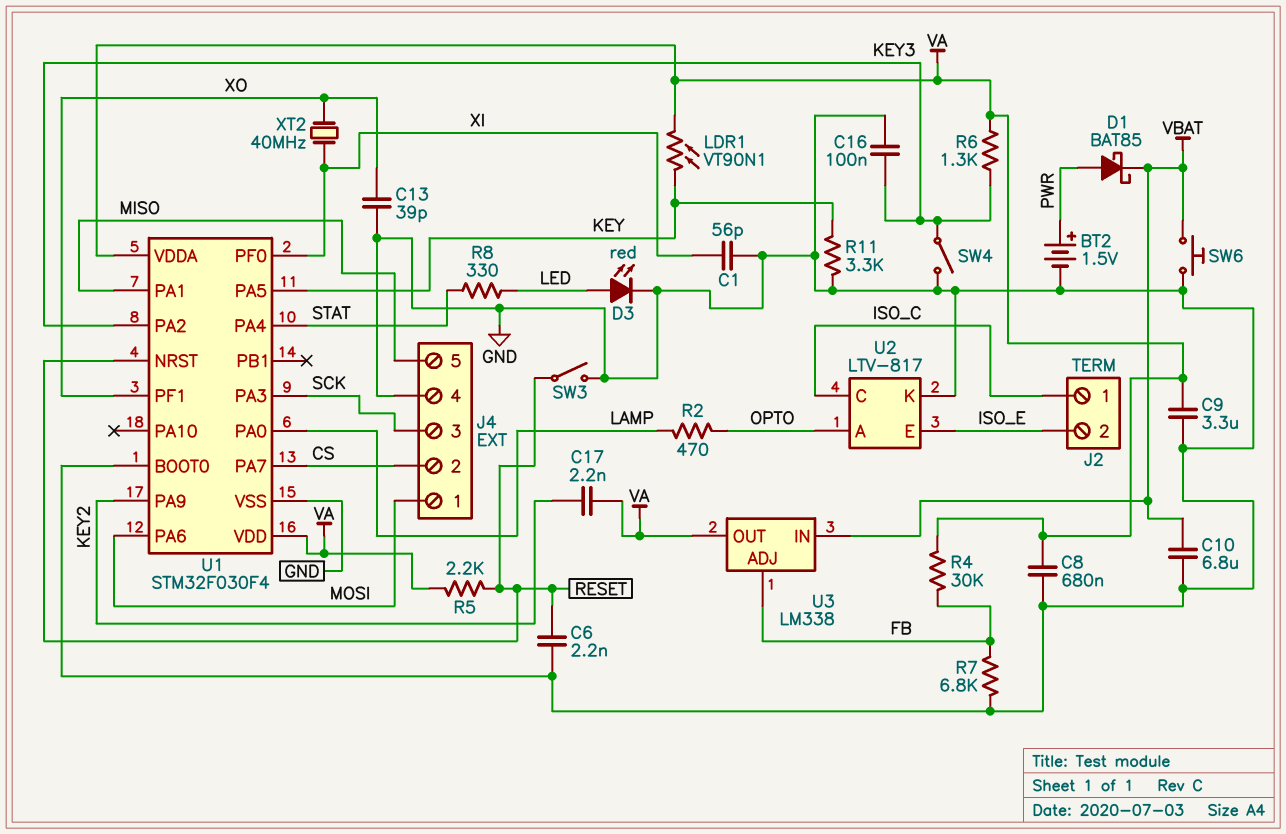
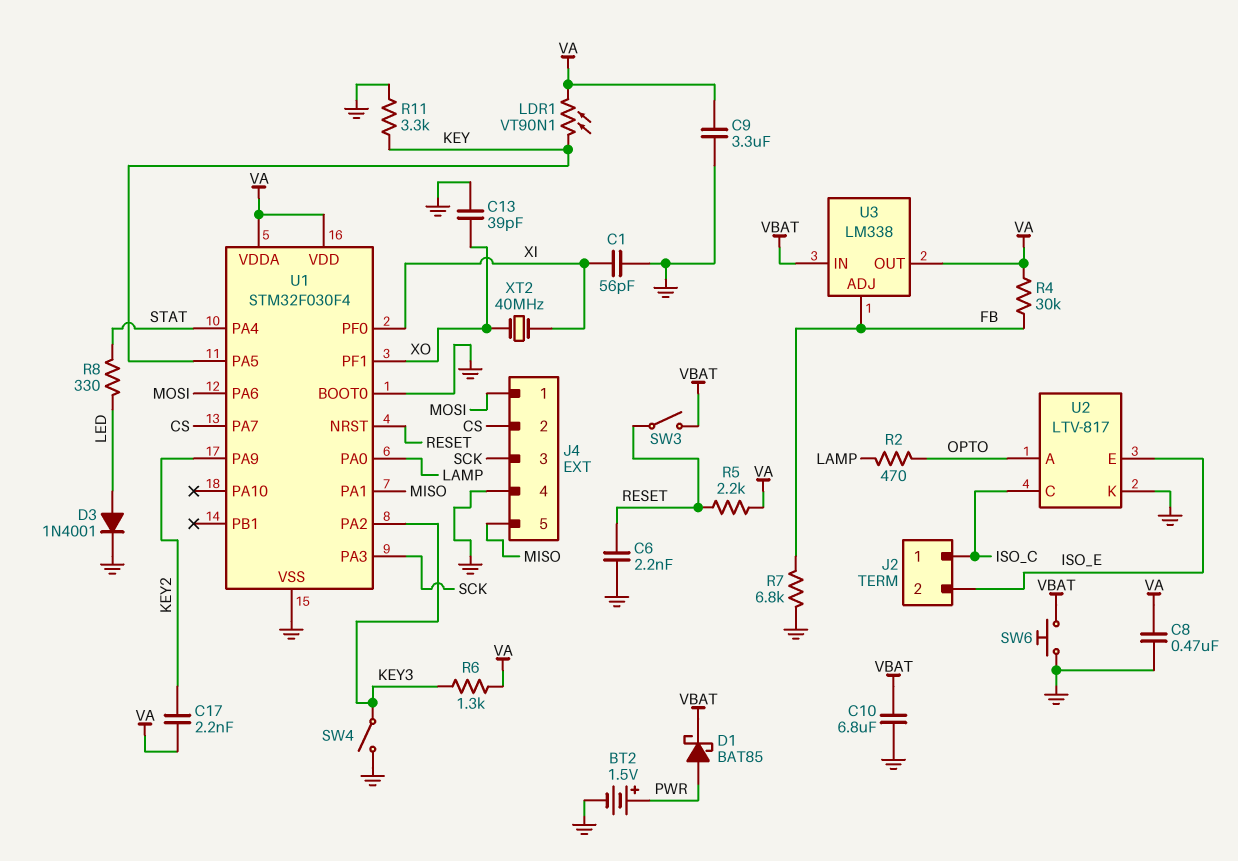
C8: 680nF (GND, VA) -> 470nF (GND, VA)
C16: 100nF (GND, KEY3) -> none
D3: LED red (A LED, K GND) -> diode 1N4001 (A LED, K GND)
SW3: switch (GND, RESET) -> switch (RESET, VBAT)

